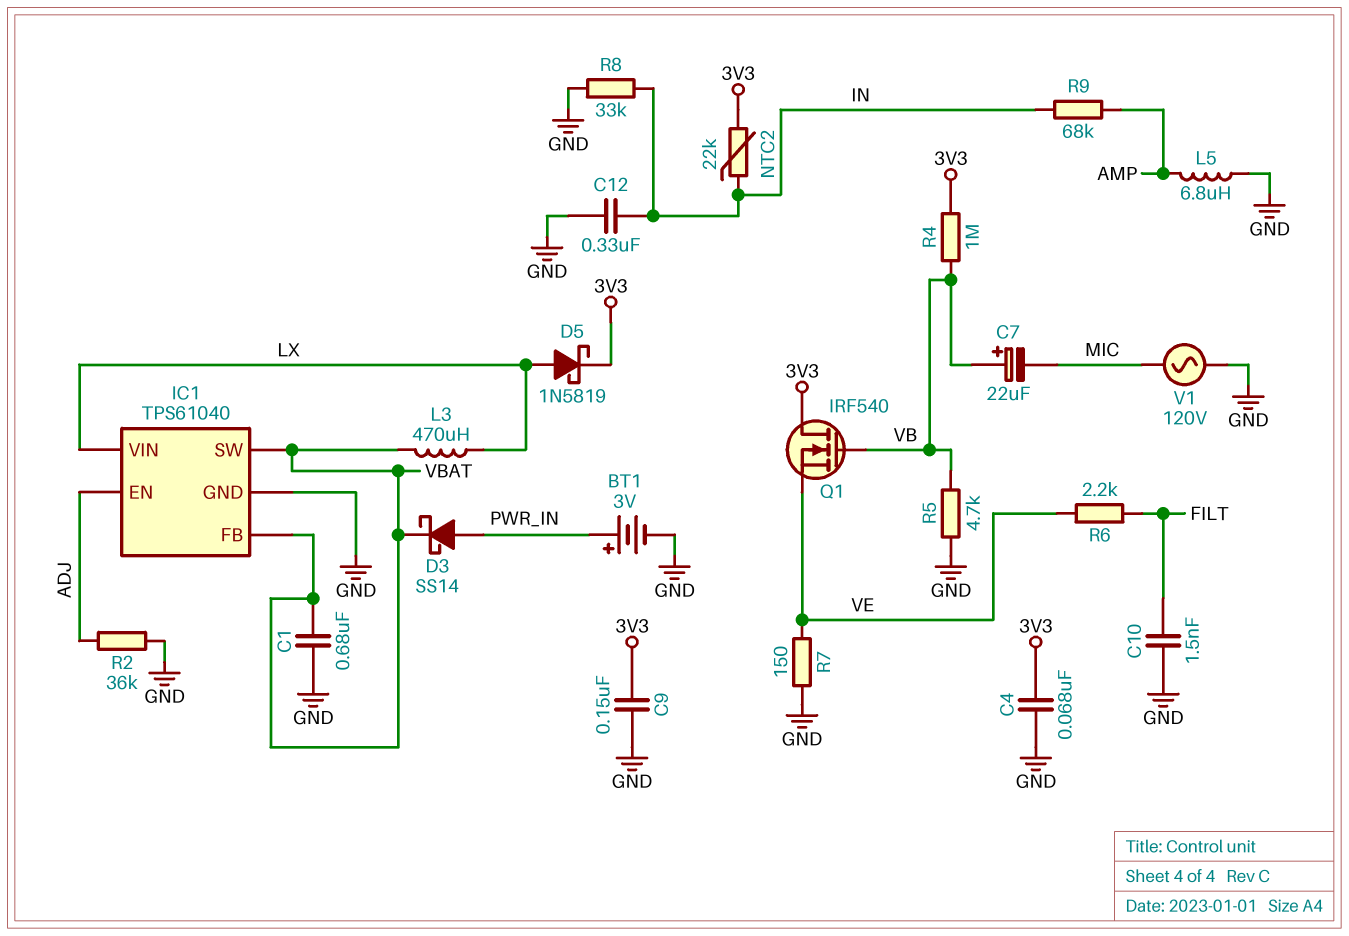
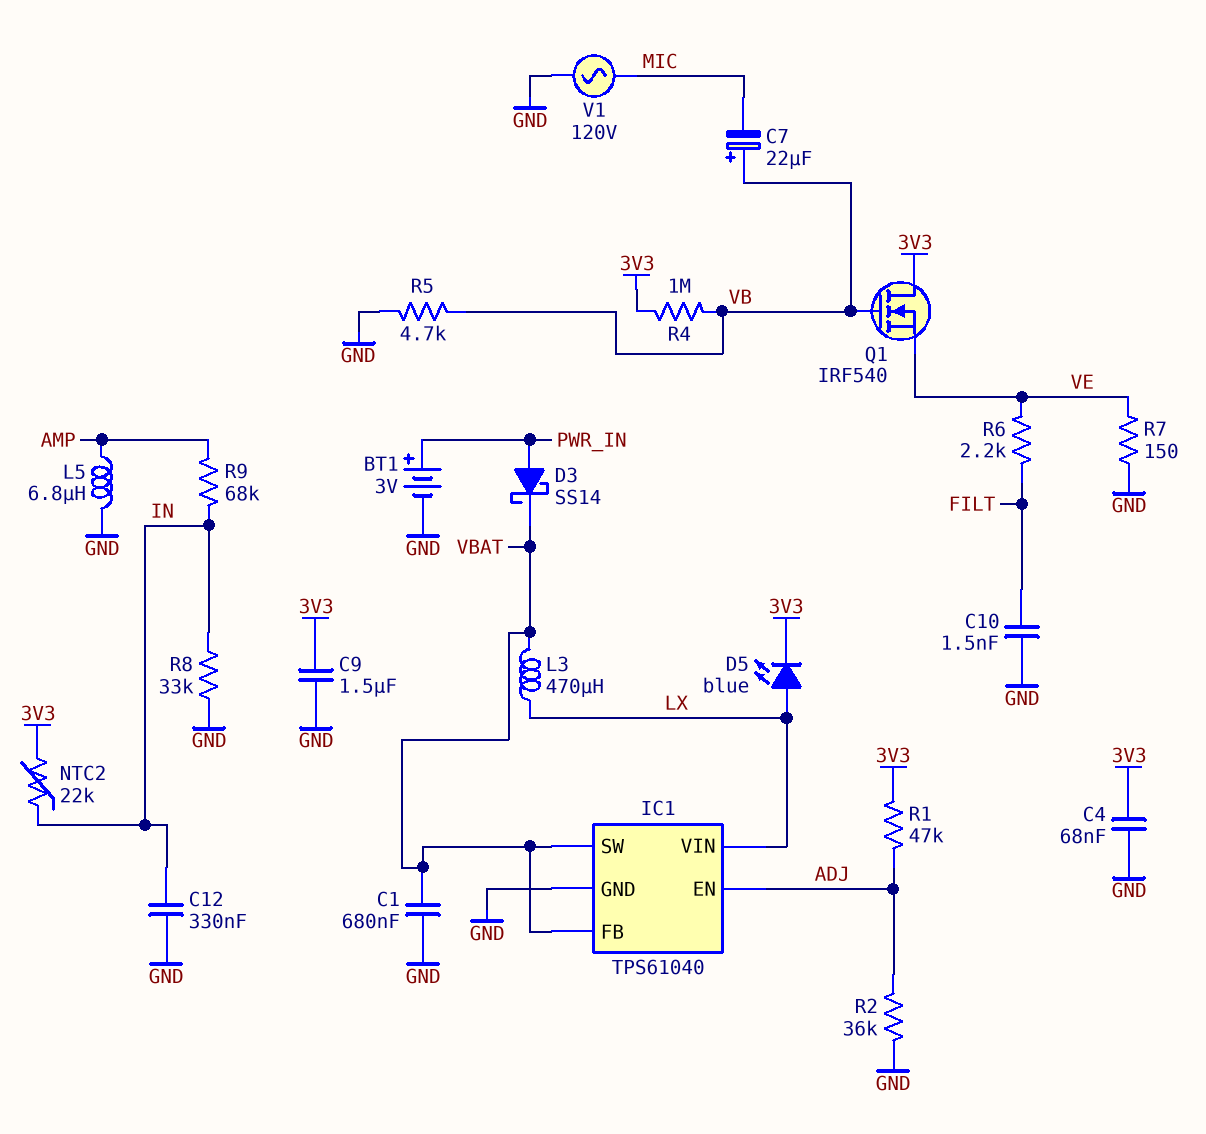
C9: 150nF (3V3, GND) -> 1.5uF (3V3, GND)
D5: schottky 1N5819 (A LX, K 3V3) -> LED blue (A LX, K 3V3)
R1: none -> 47k (3V3, ADJ)

